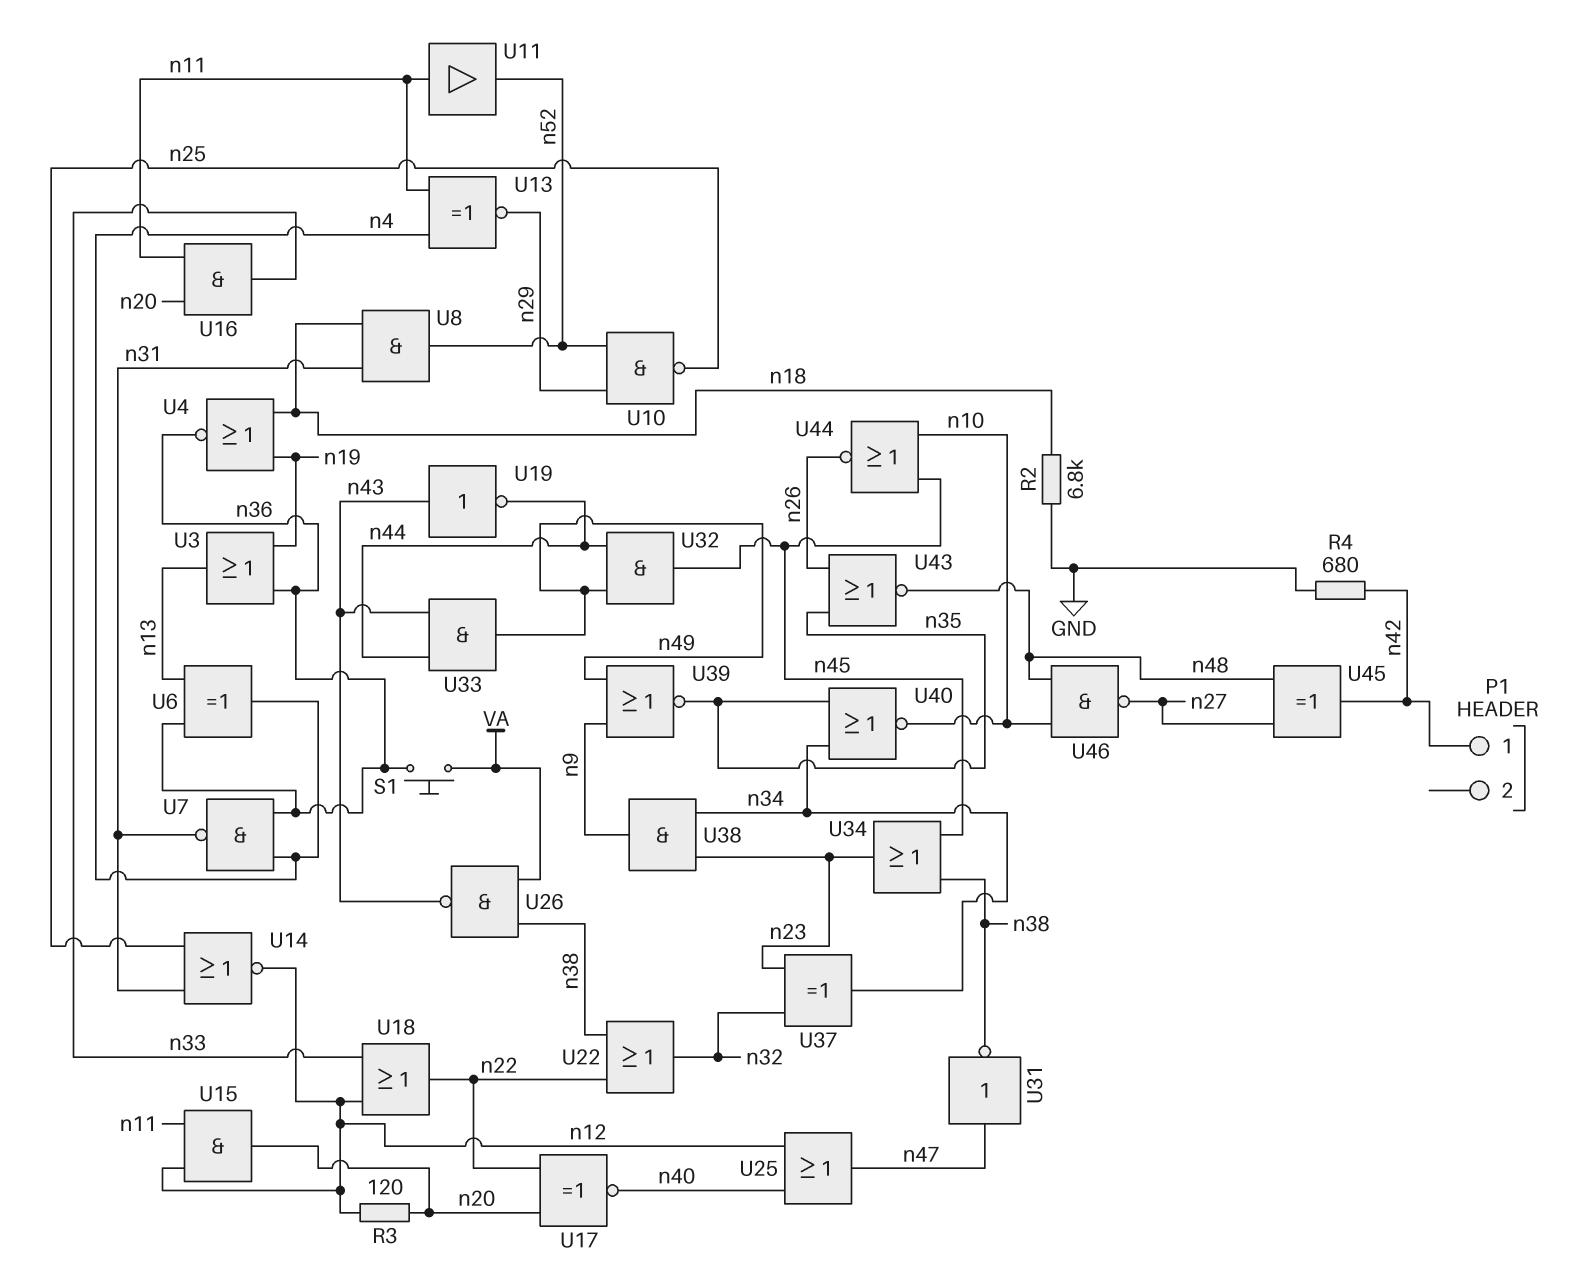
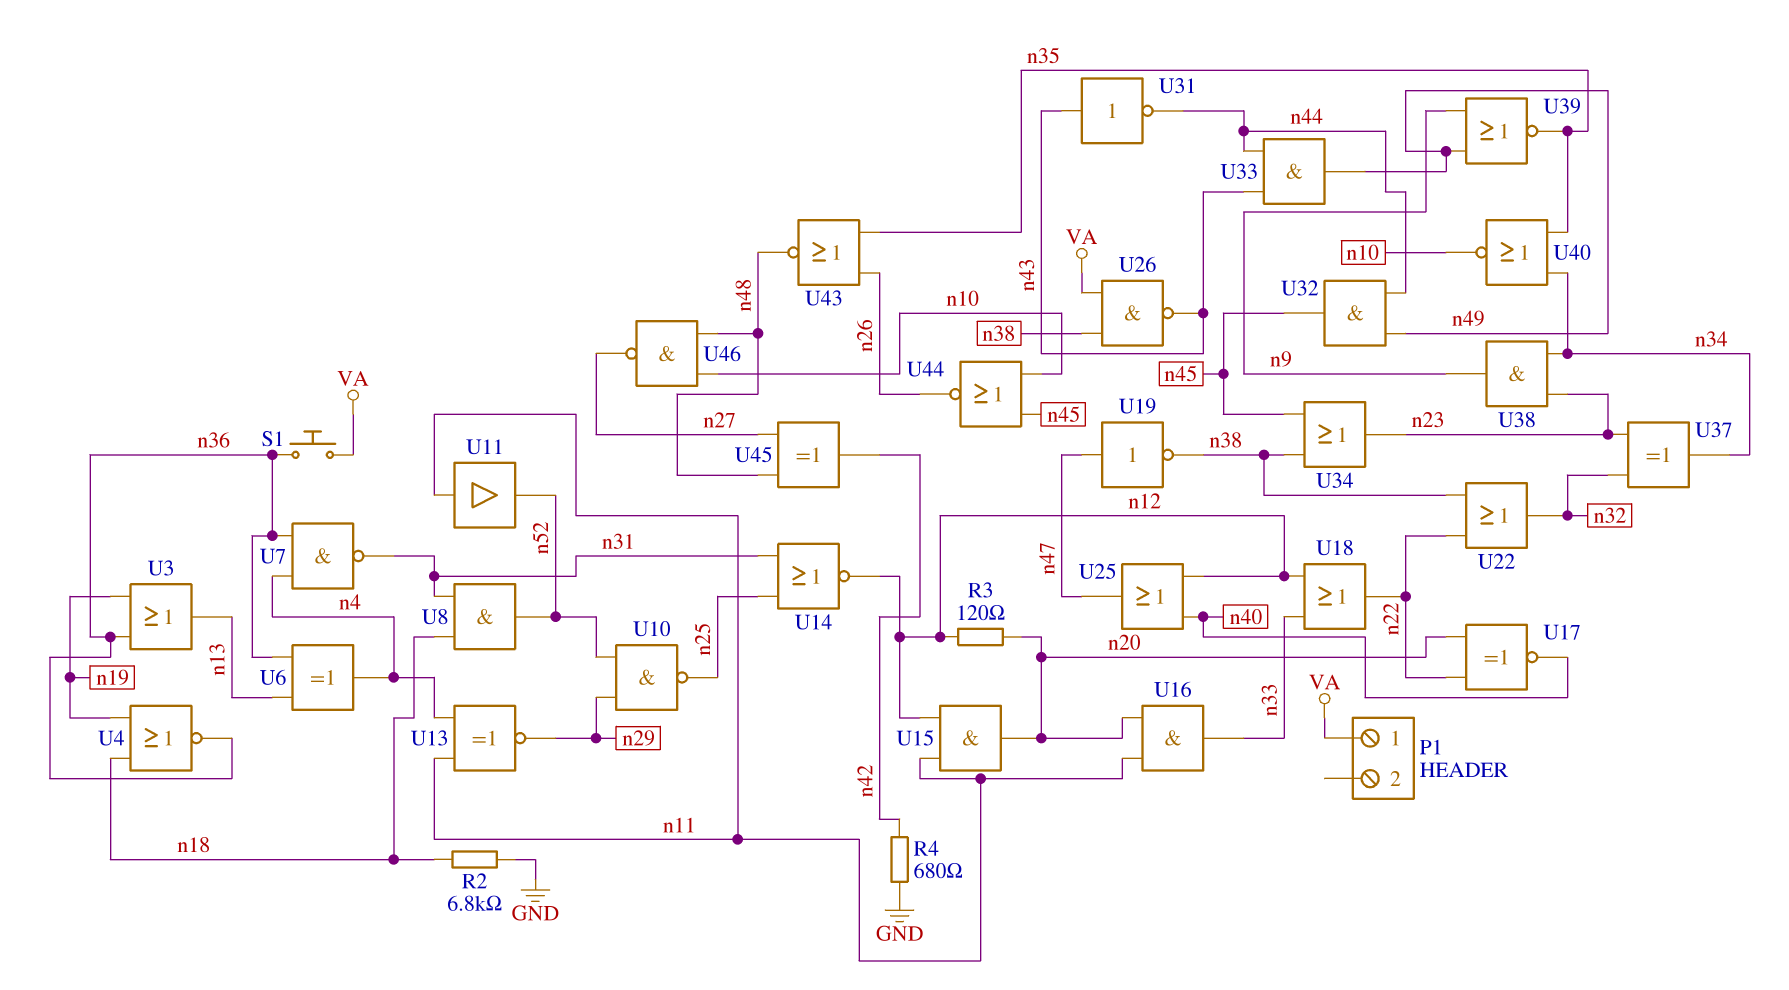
P1 pin 1: n42 -> VA
U19: NOT (in n43, out n44) -> NOT (in n47, out n38)
U31: NOT (in n47, out n38) -> NOT (in n43, out n44)

